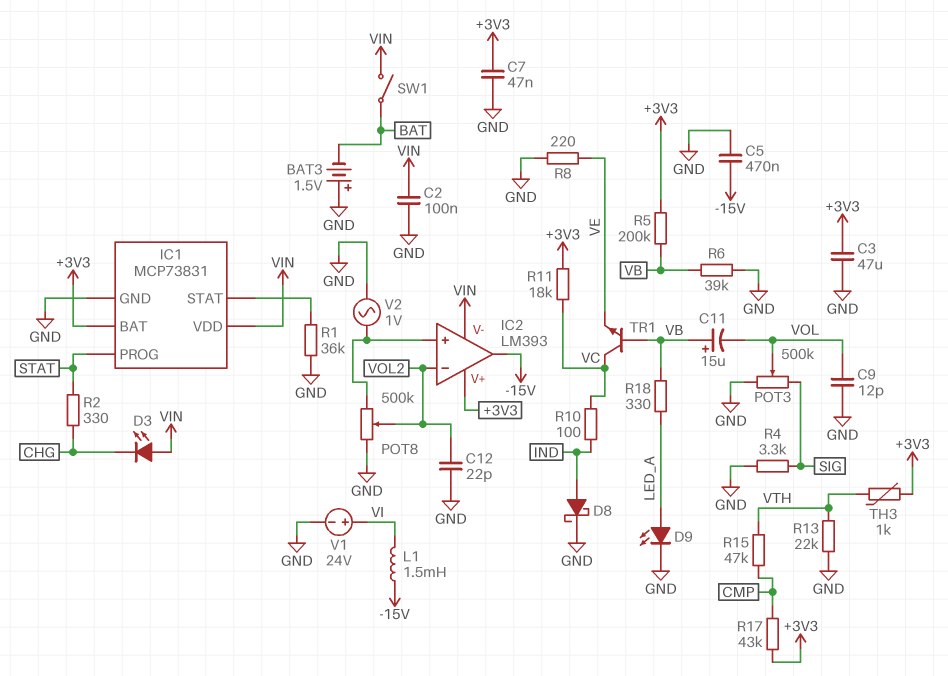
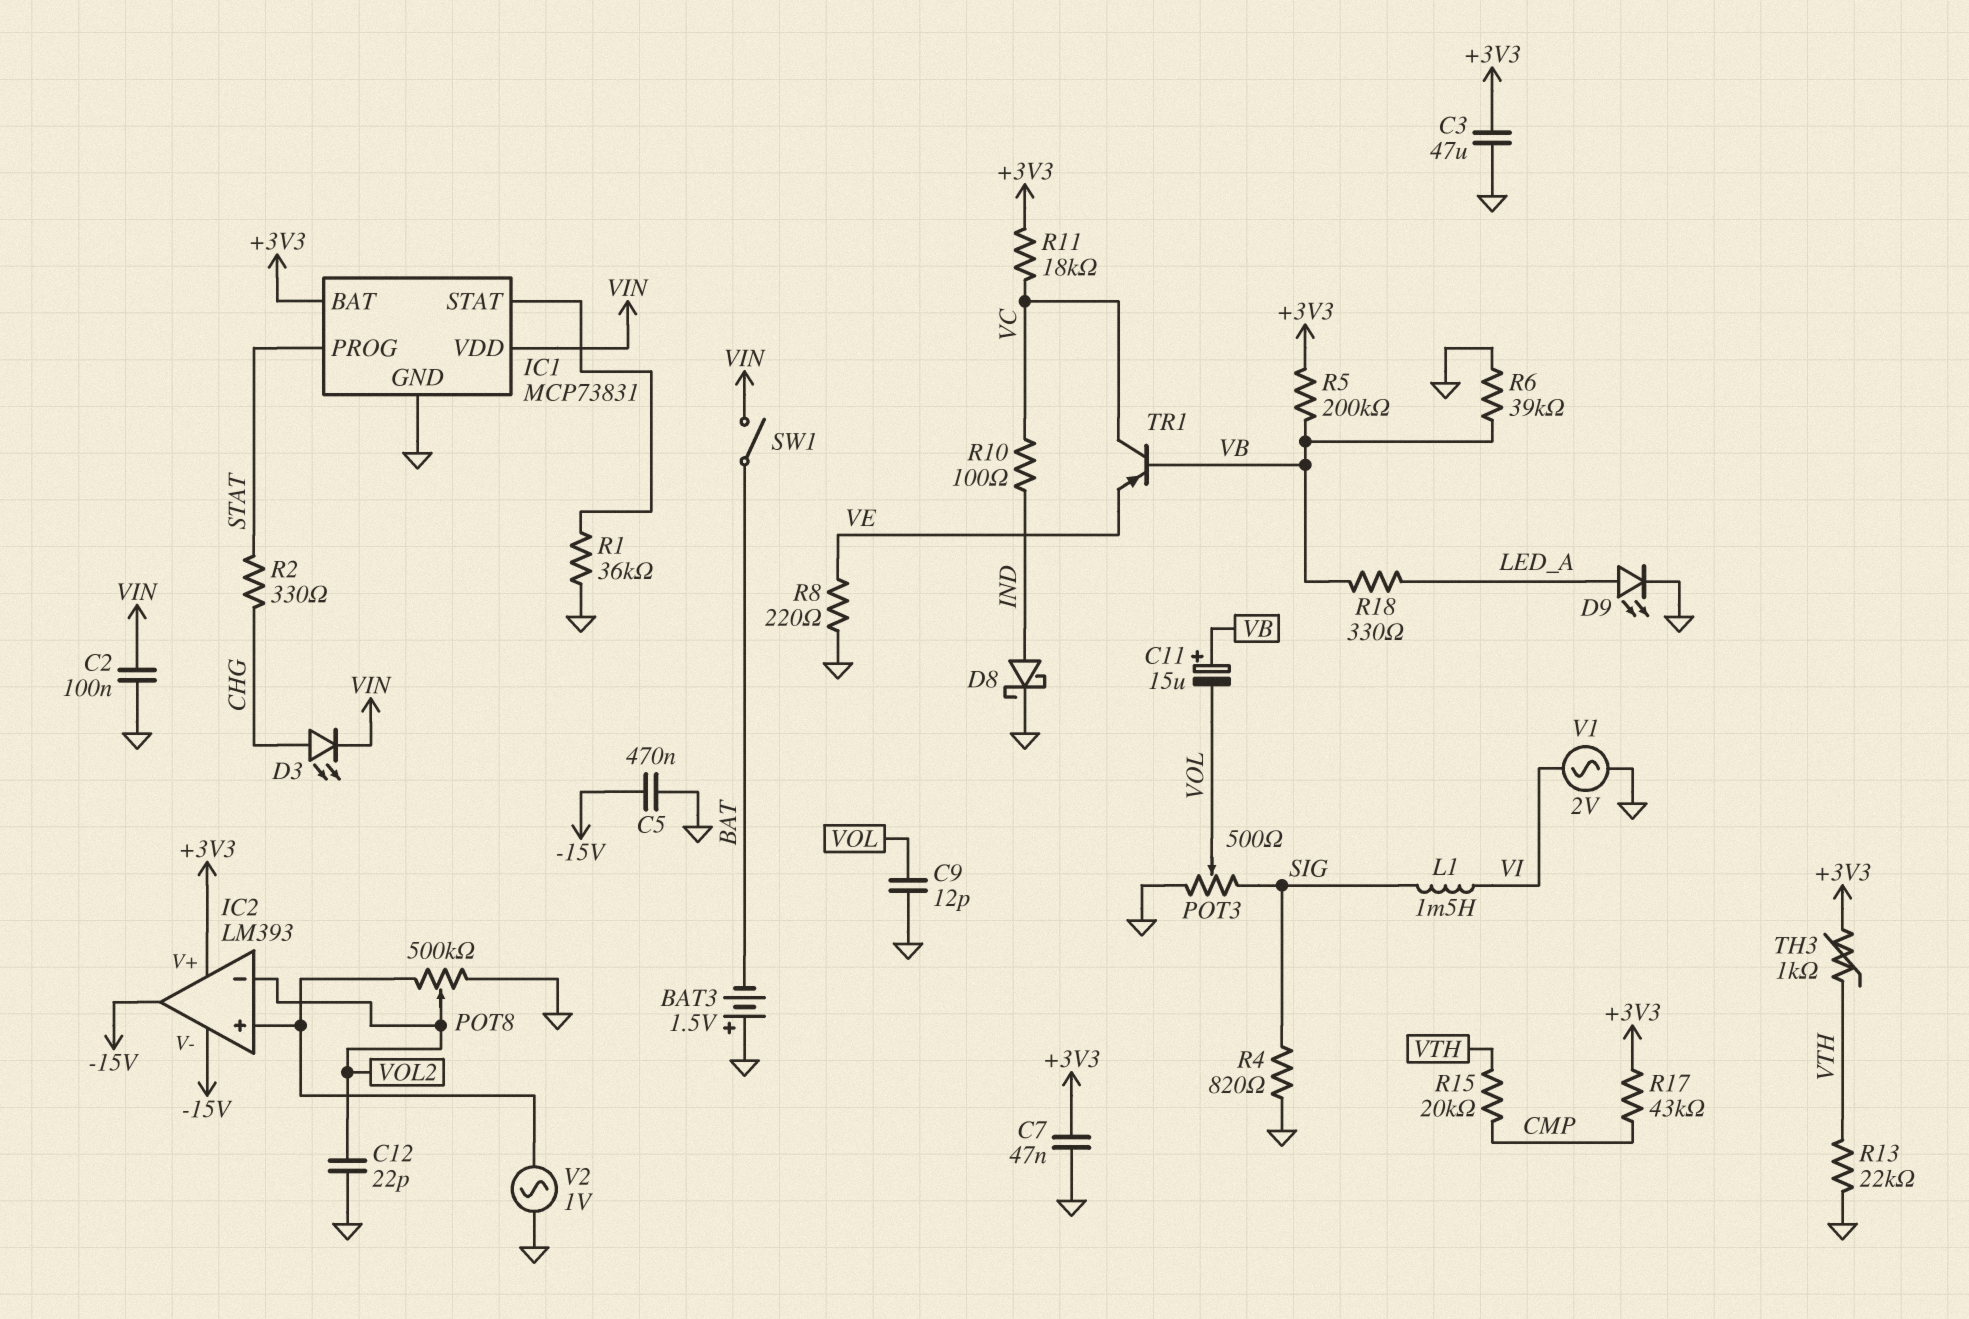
D3: LED (A VIN, K CHG) -> LED (A CHG, K VIN)
IC2 pin V-: VIN -> -15V
L1: 1.5mH (-15V, VI) -> 1.5mH (SIG, VI)
POT3: 500k (GND, SIG, wiper VOL) -> 500 (GND, SIG, wiper VOL)
R4: 3.3k (GND, SIG) -> 820 (GND, SIG)
R15: 47k (CMP, VTH) -> 20k (CMP, VTH)
TR1: NPN (B VB, C VC, E VE) -> PNP (B VB, C VC, E VE)
V1: 24V (plus VI, minus GND) -> AC 2V (GND, VI)

